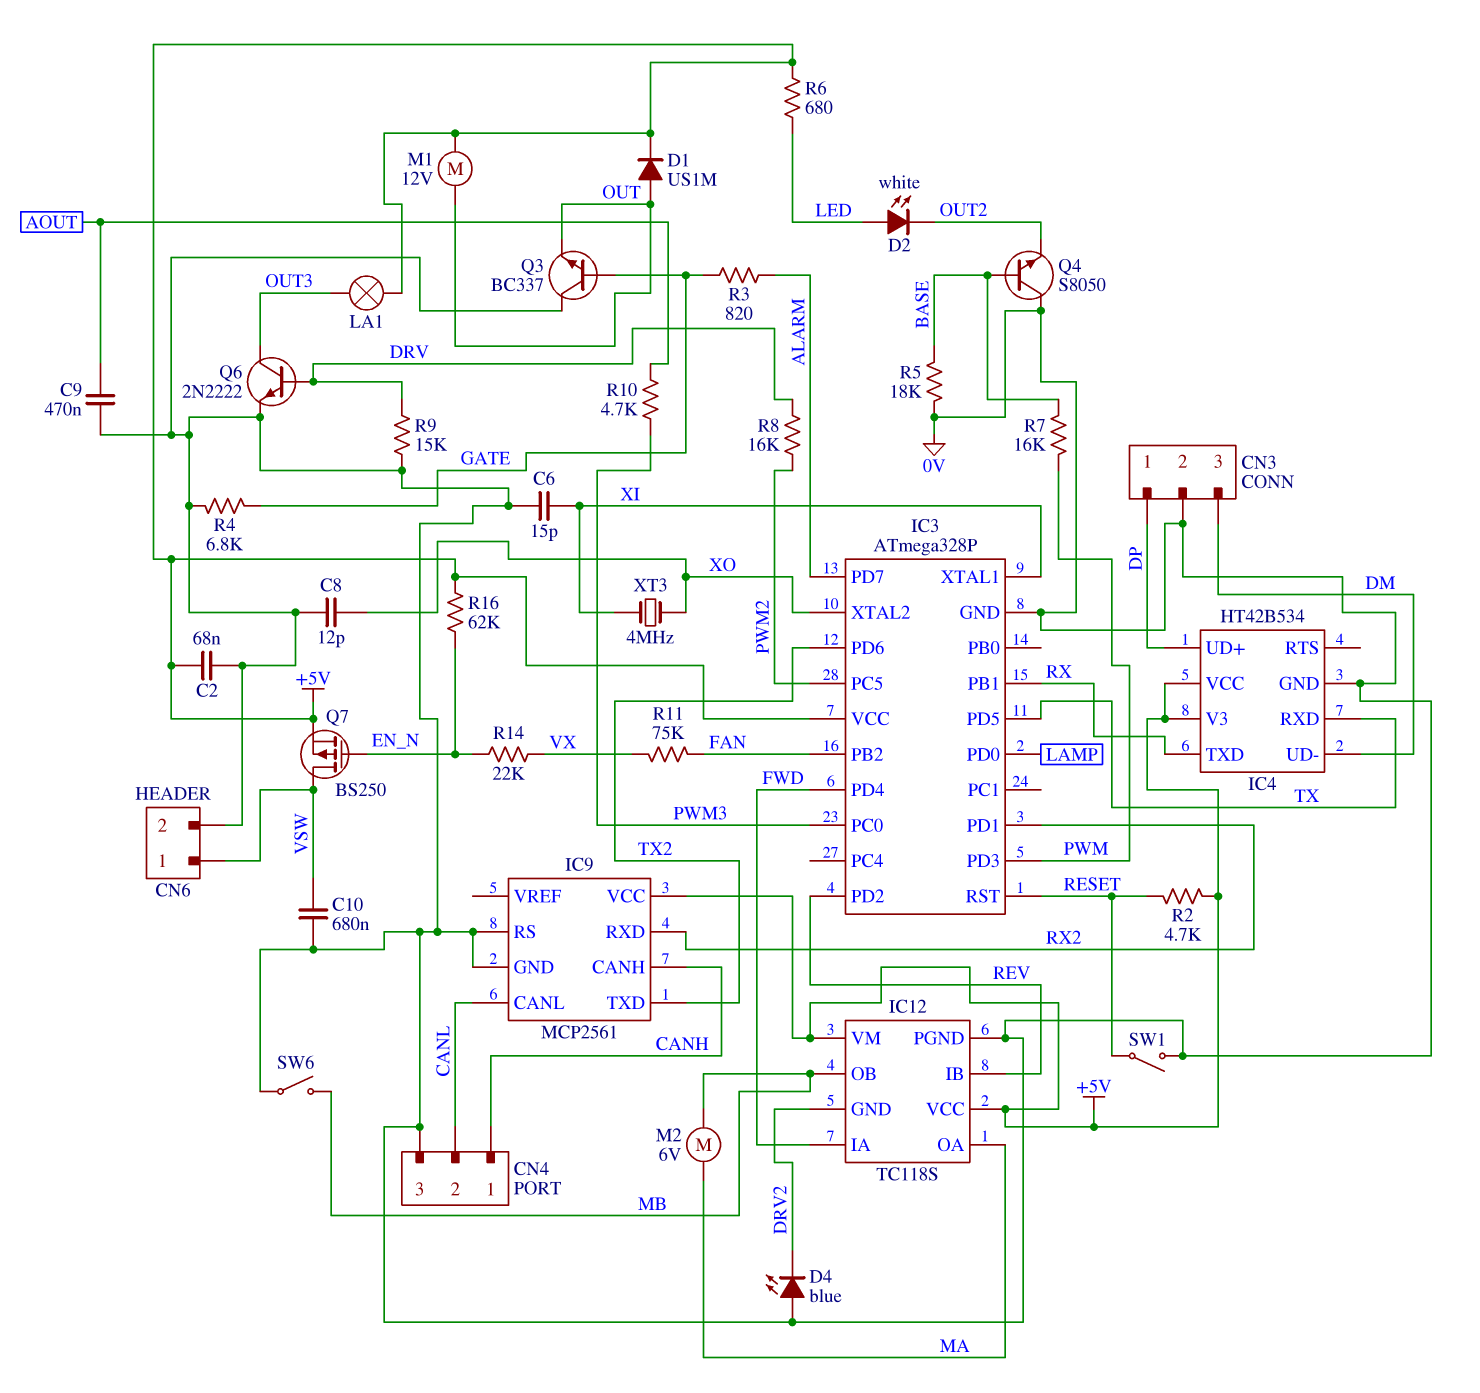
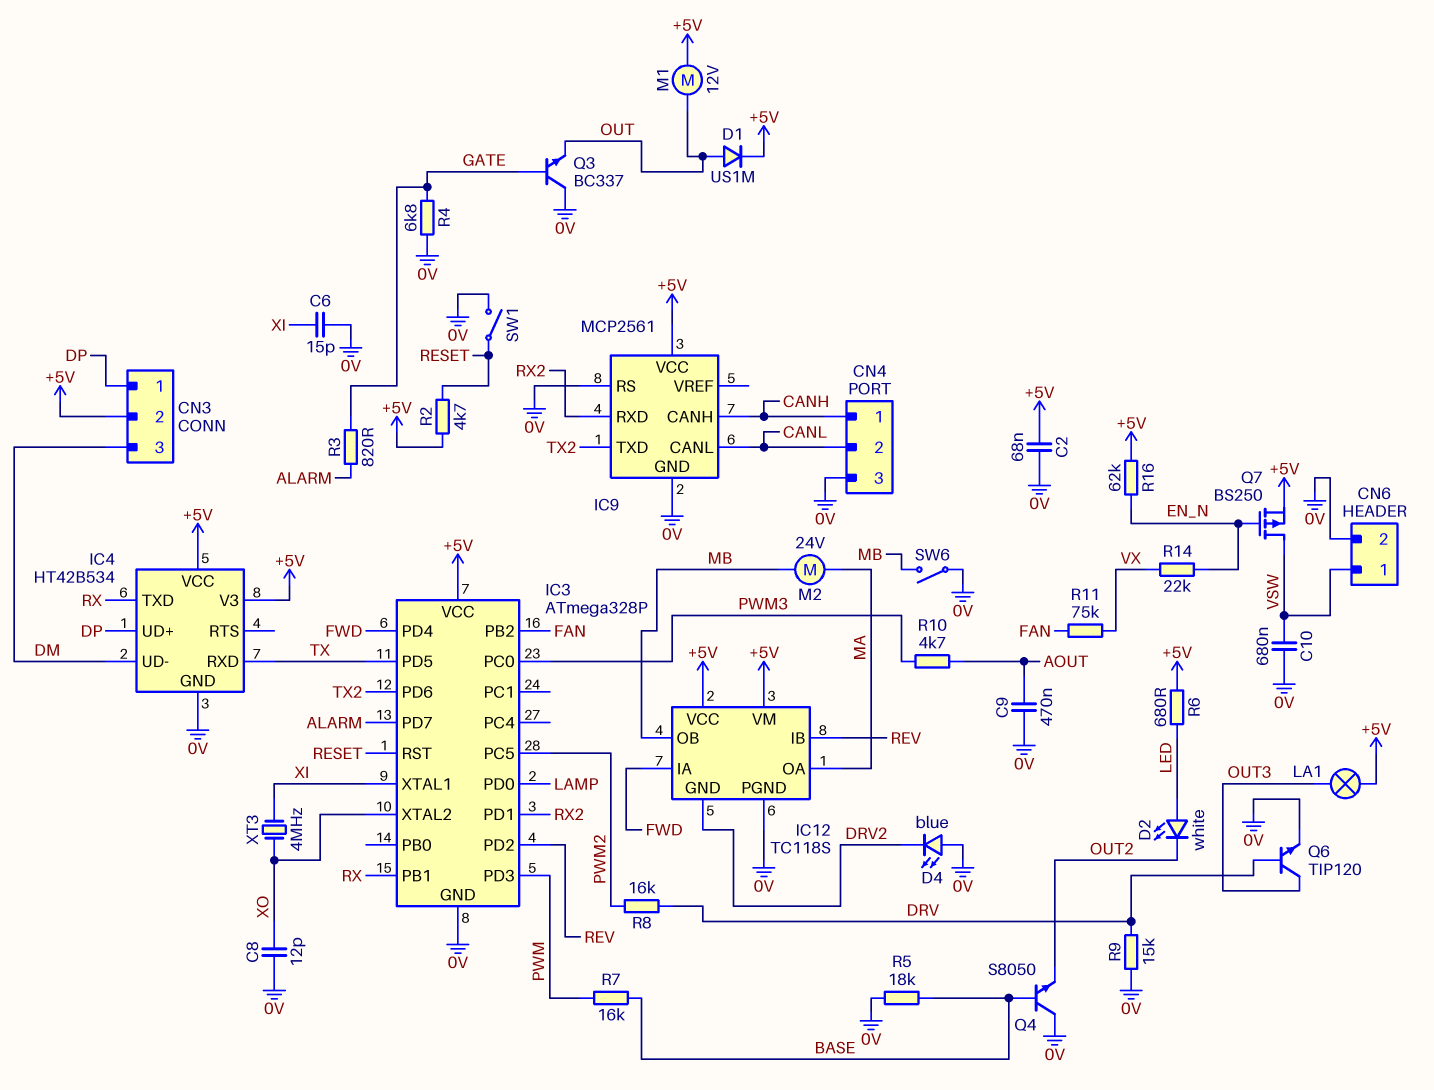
CN3 pin 2: 0V -> +5V
M2: motor 6V (MA, MB) -> motor 24V (MA, MB)
Q6: NPN 2N2222 (B DRV, C OUT3, E 0V) -> NPN TIP120 (B DRV, C OUT3, E 0V)

